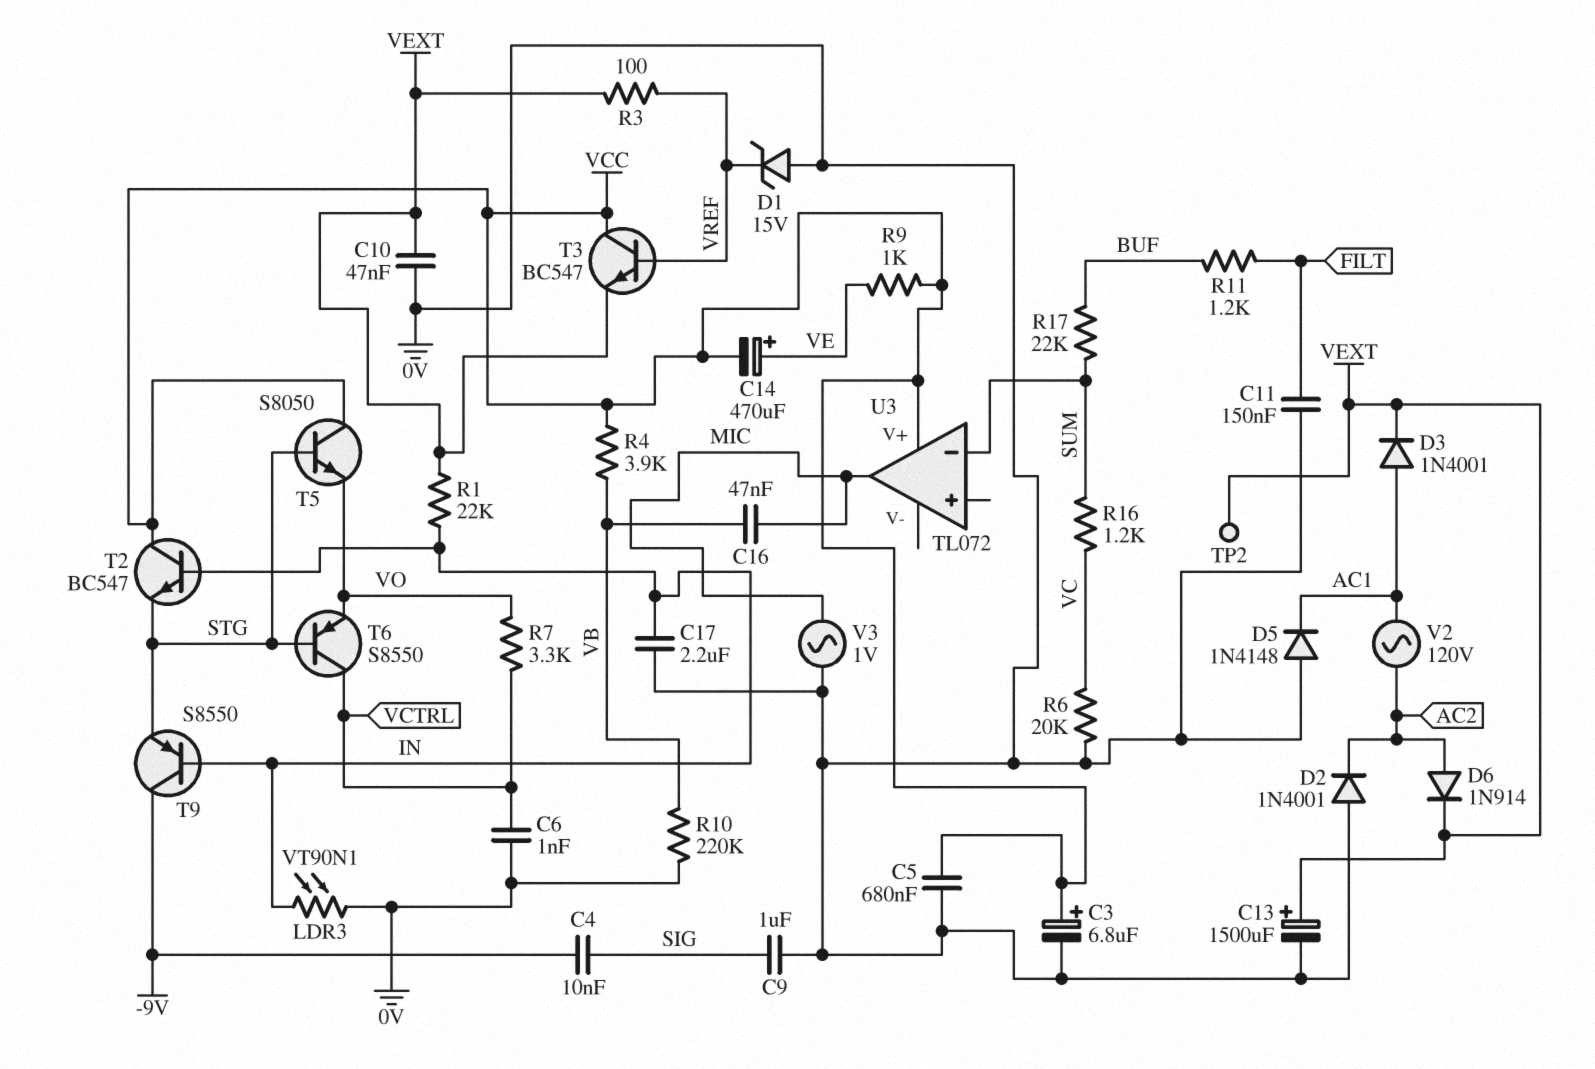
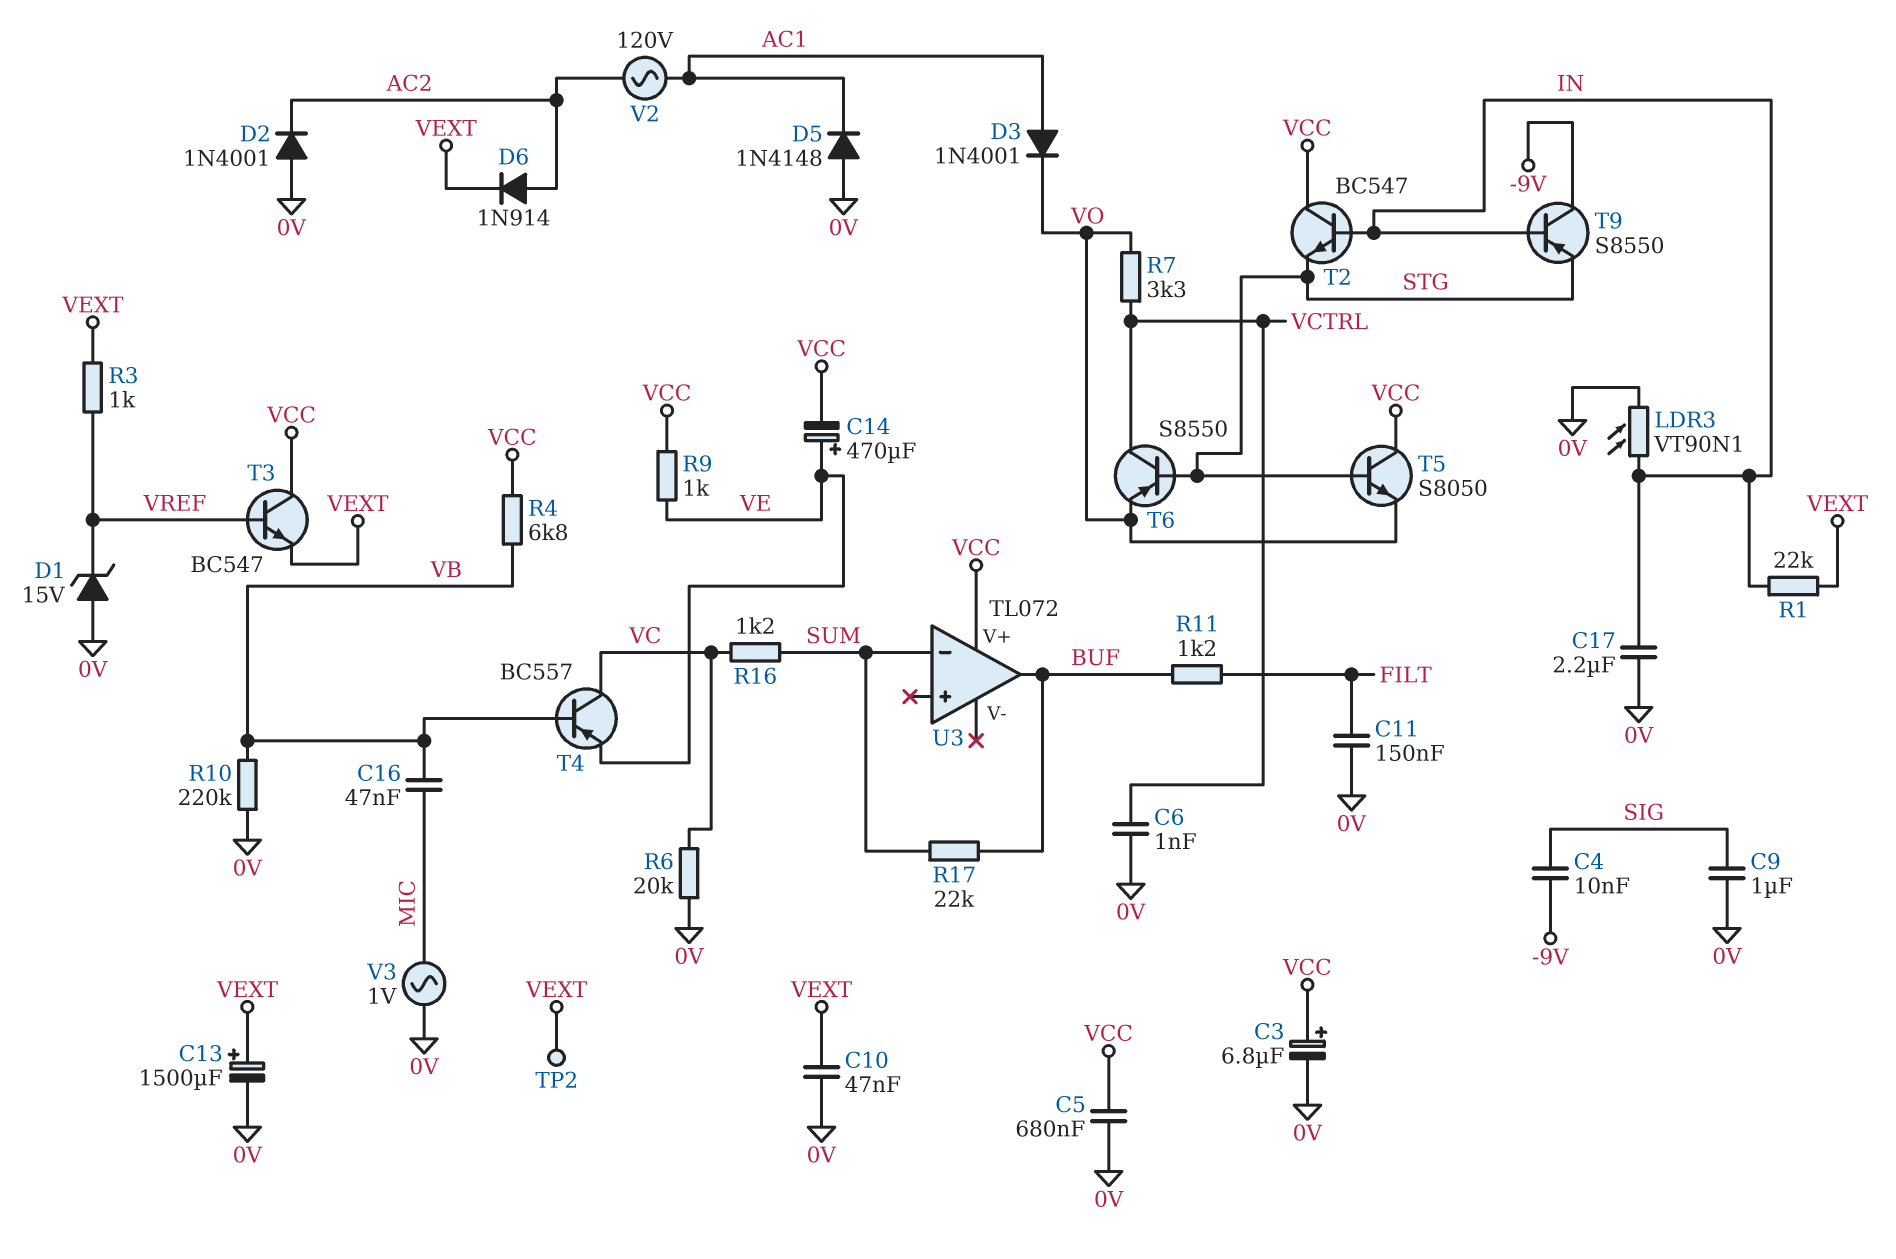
D3: diode 1N4001 (A AC1, K VEXT) -> diode 1N4001 (A AC1, K VO)
R3: 100 (VEXT, VREF) -> 1k (VEXT, VREF)
R4: 3.9k (VB, VCC) -> 6.8k (VB, VCC)
T4: none -> PNP BC557 (B VB, C VC, E VE)
U3 pin out: MIC -> BUF

